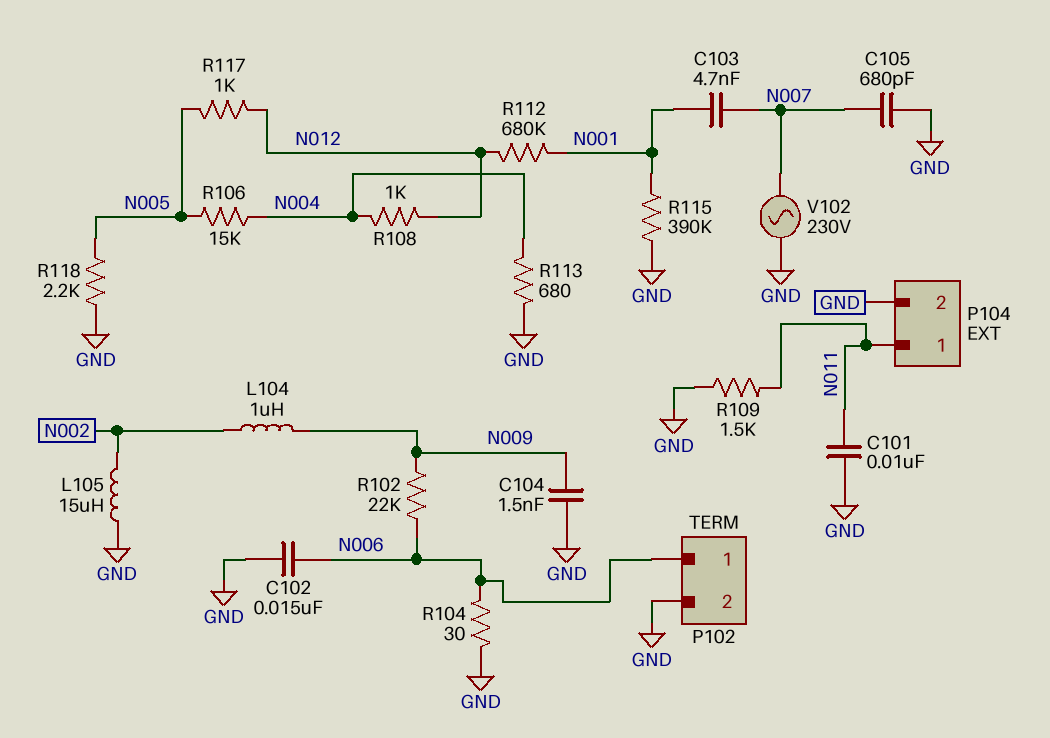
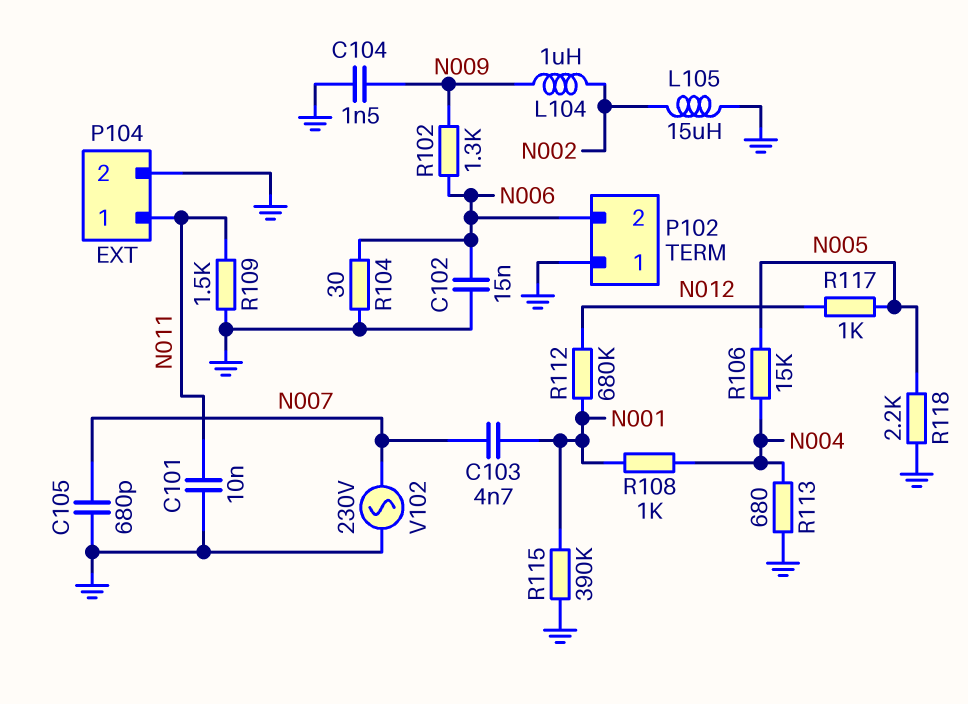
P102 pin 1: N006 -> GND
P102 pin 2: GND -> N006
R102: 22k (N006, N009) -> 1.3k (N006, N009)
R108: 1k (N004, N012) -> 1k (N001, N004)

